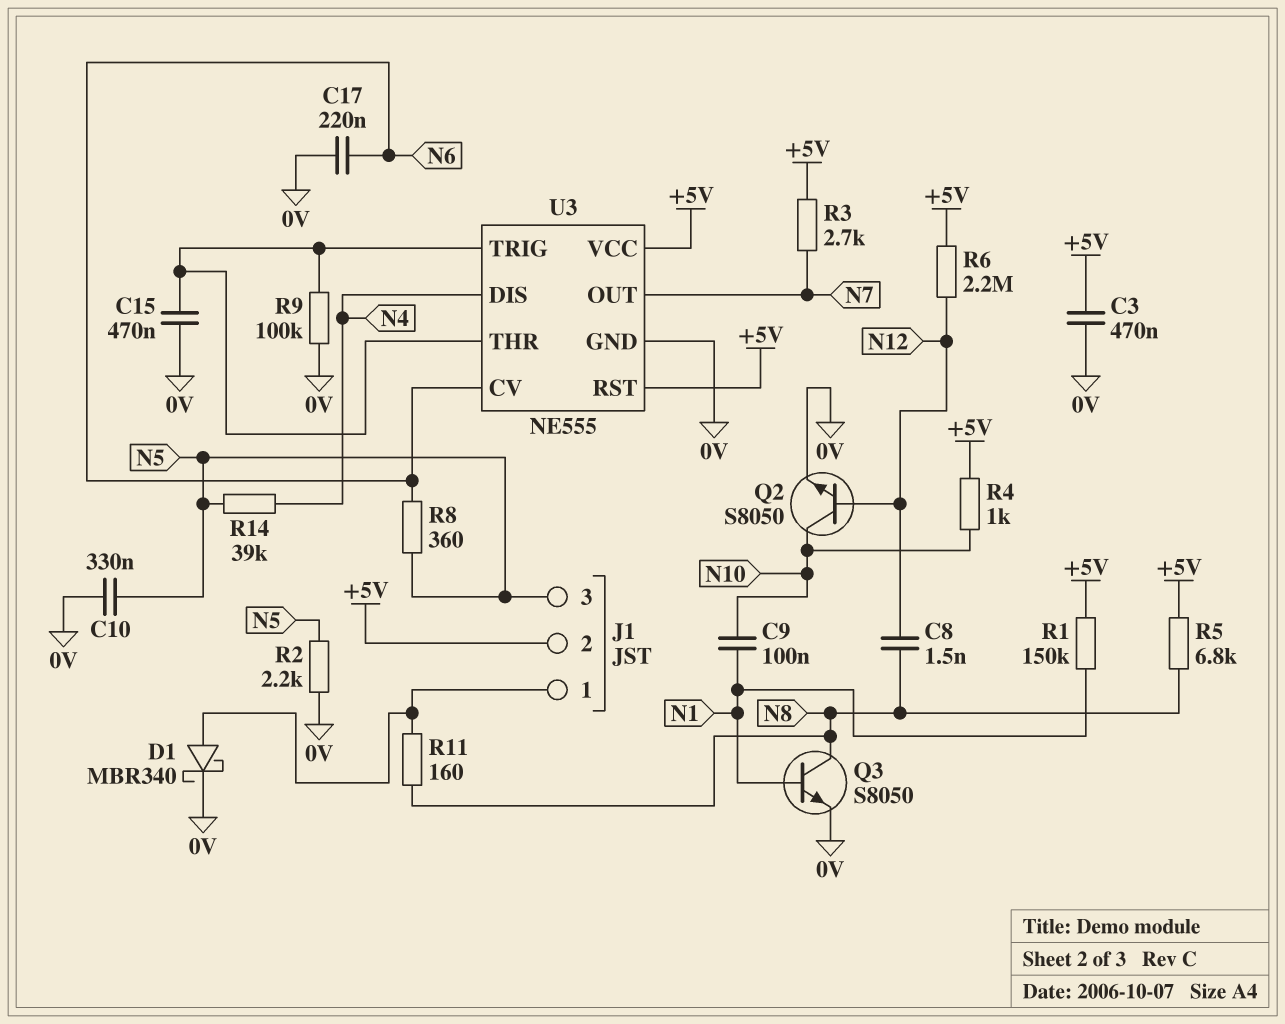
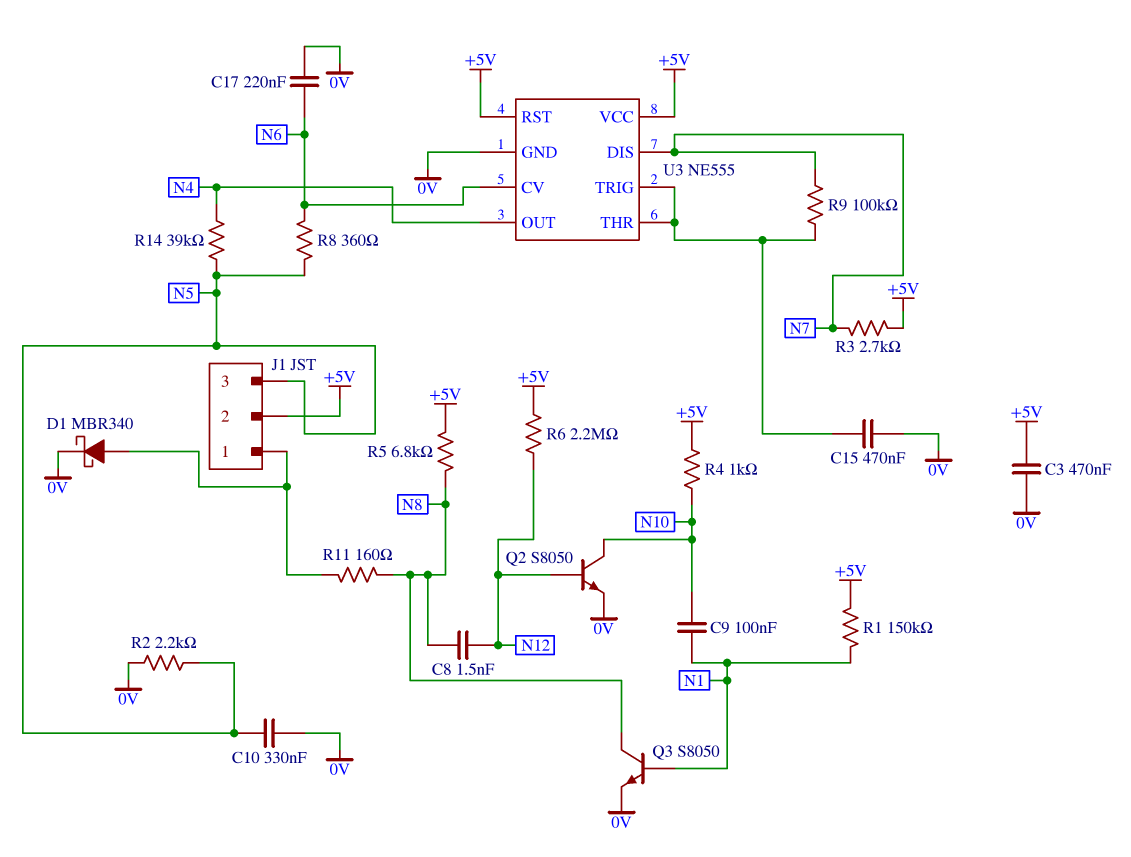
R9: 100k (0V, U3/THR) -> 100k (N7, U3/THR)
U3 pin DIS: N4 -> N7
U3 pin OUT: N7 -> N4

